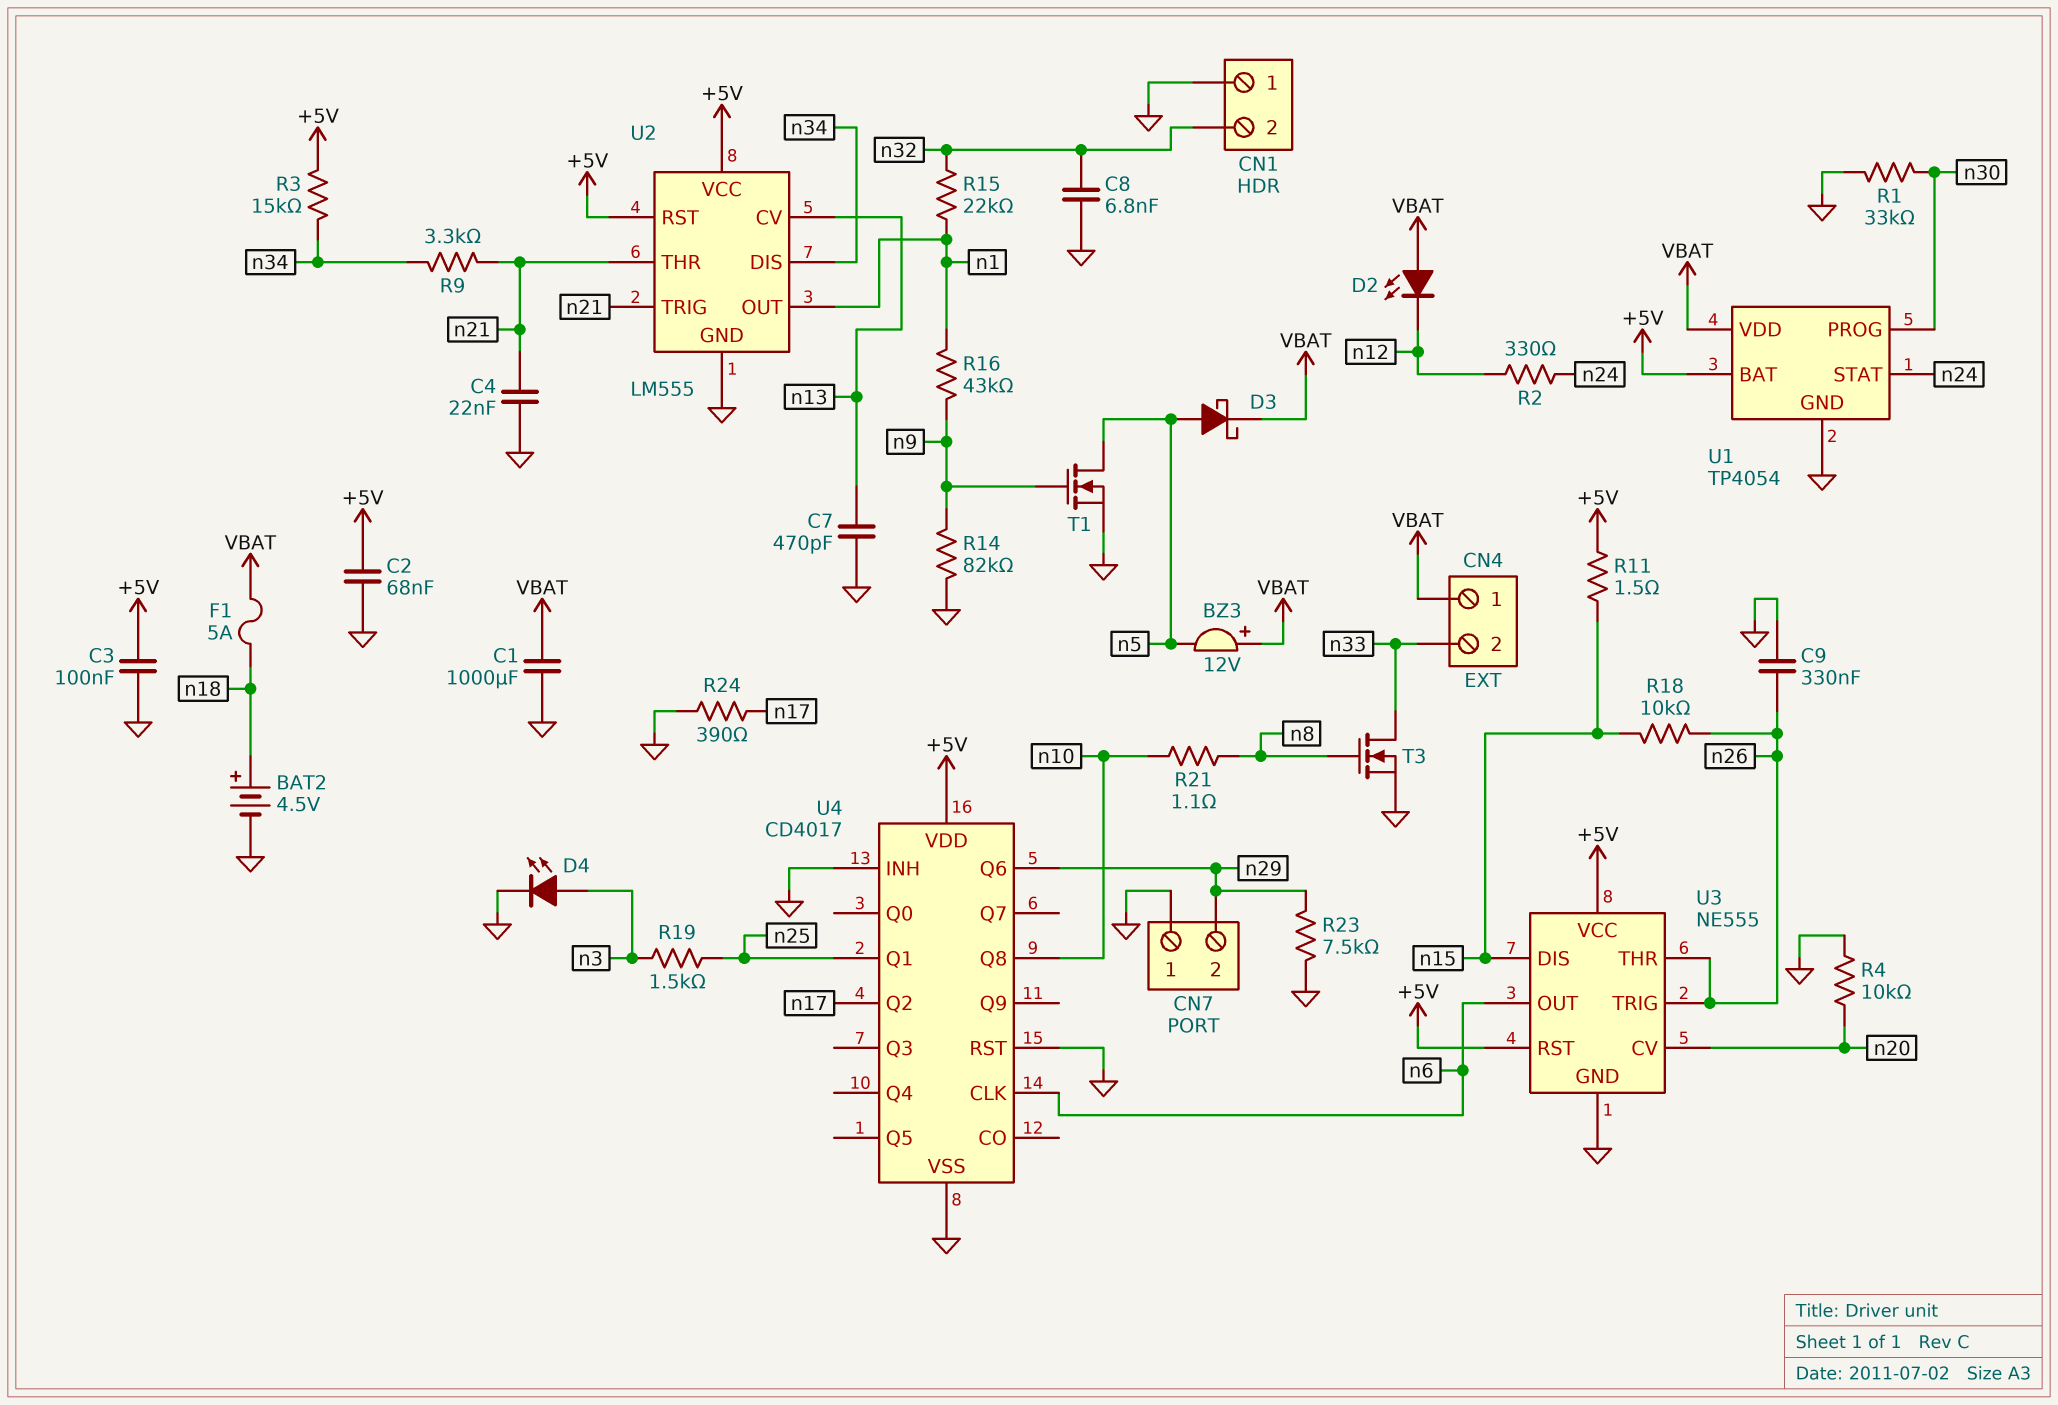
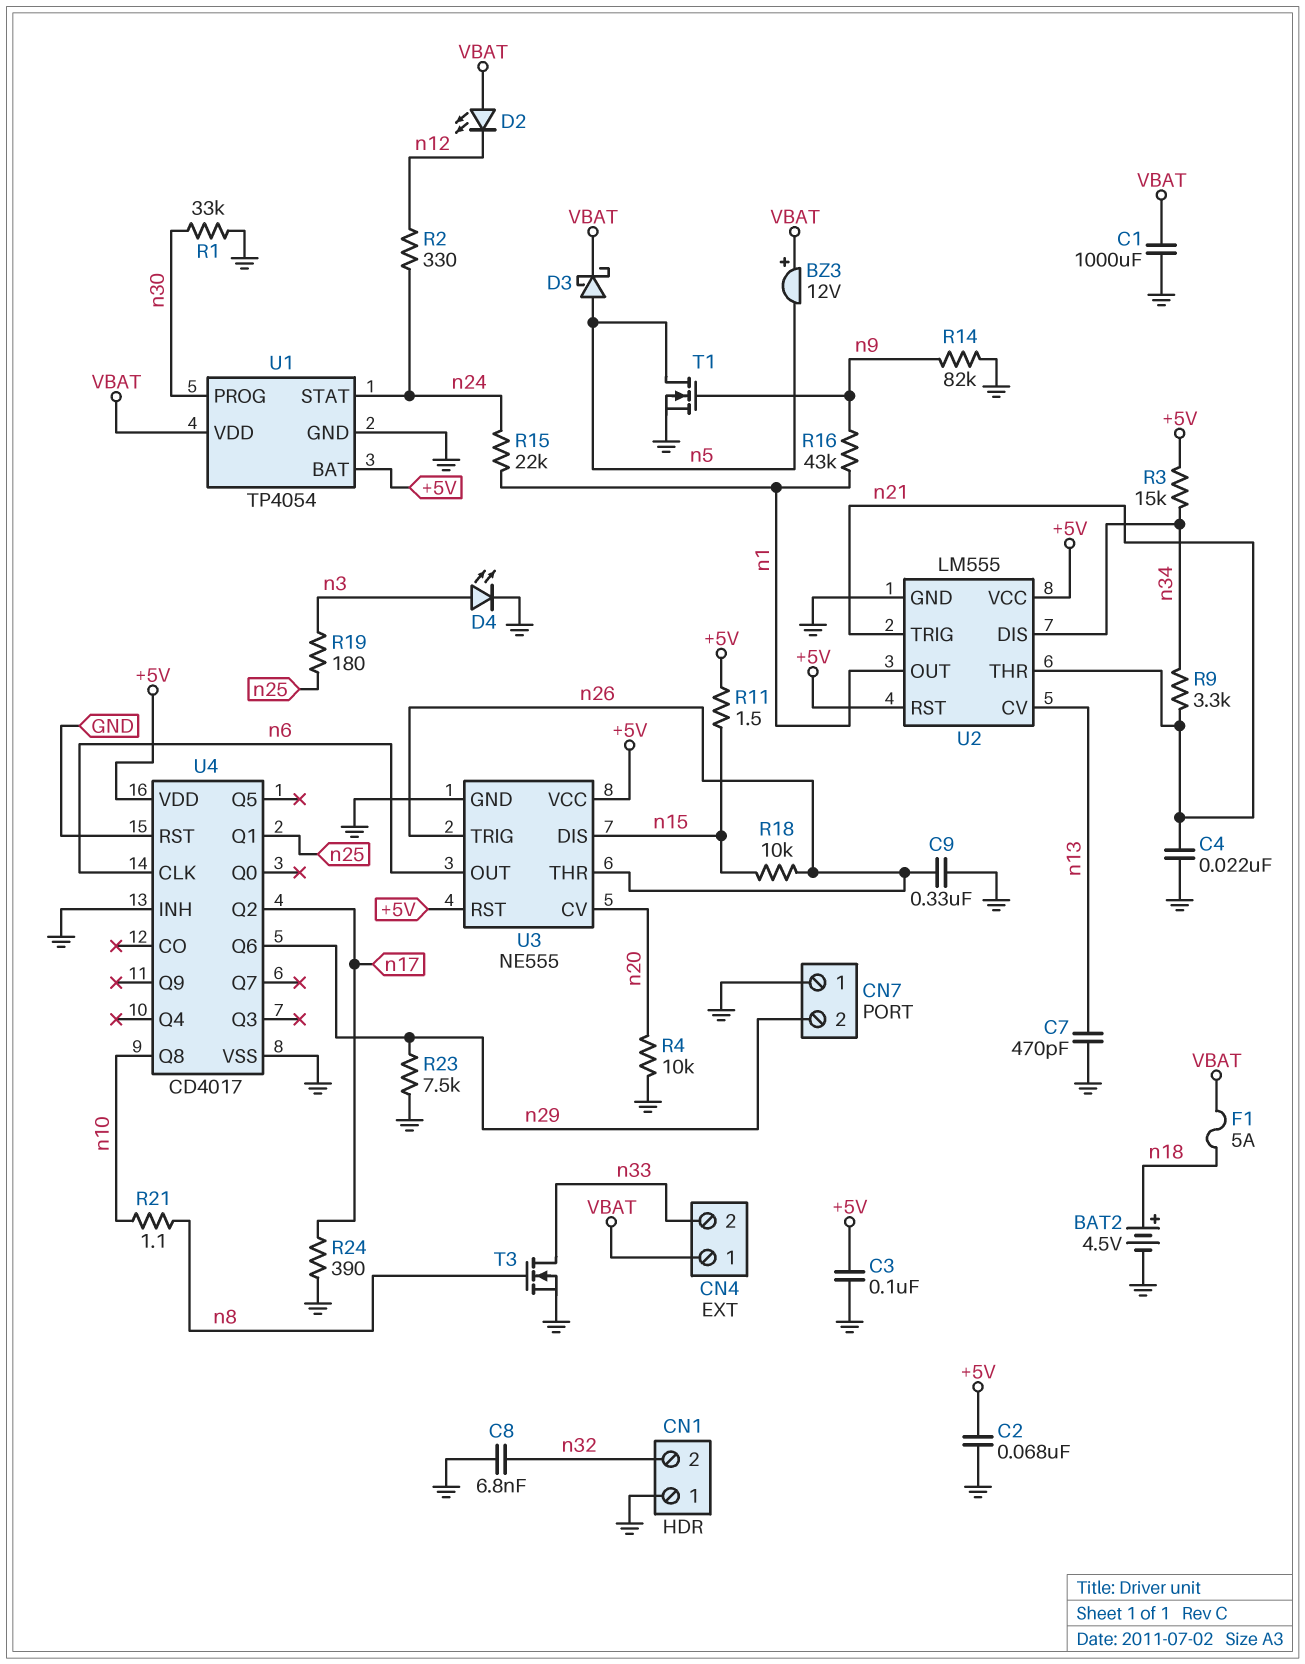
R15: 22k (n1, n32) -> 22k (n1, n24)
R19: 1.5k (n3, n25) -> 180 (n3, n25)

